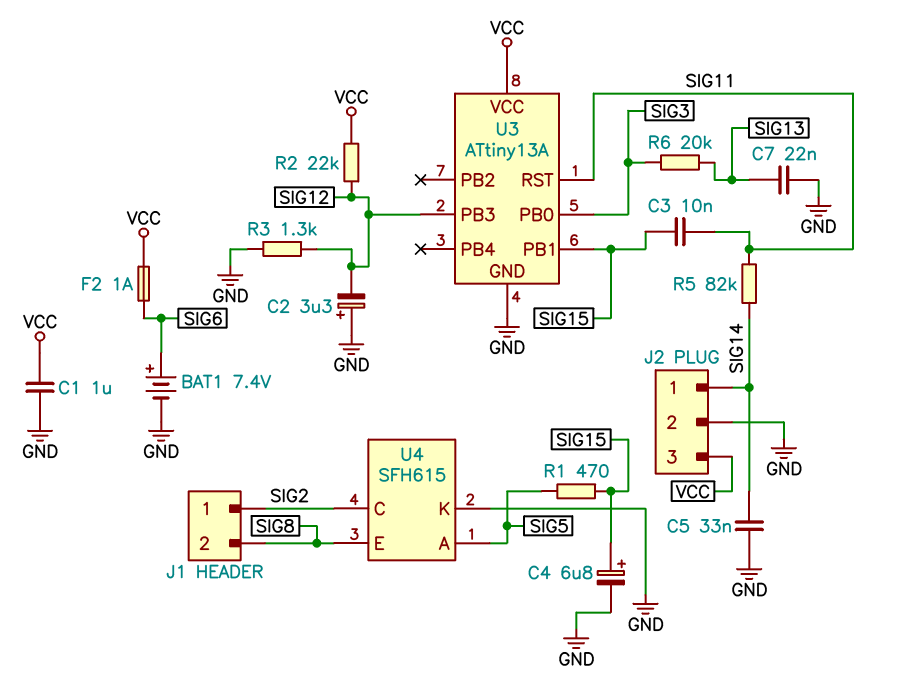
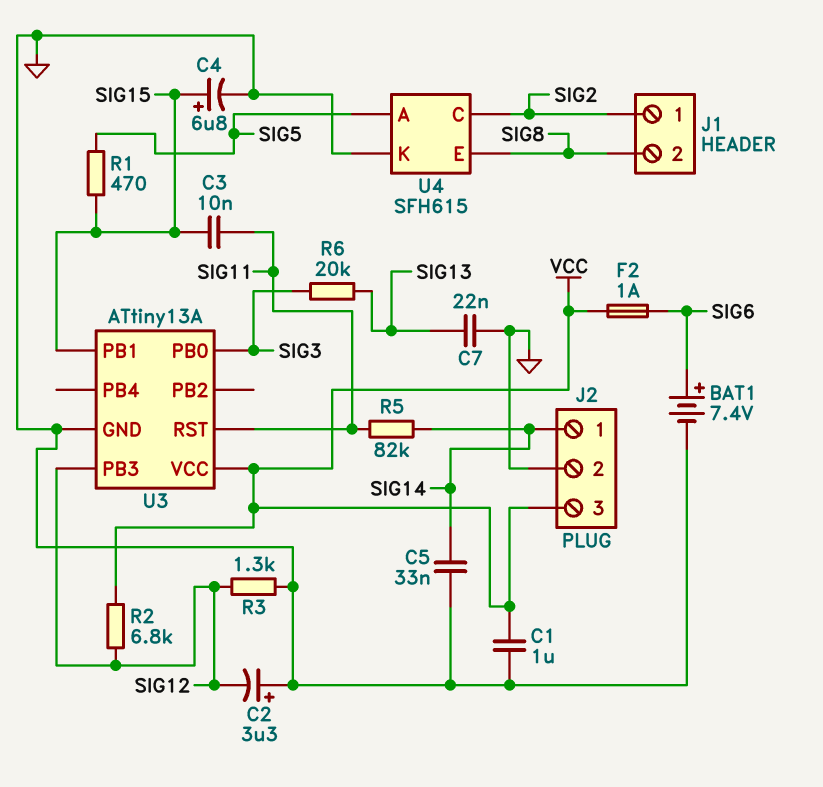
R2: 22k (SIG12, VCC) -> 6.8k (SIG12, VCC)

